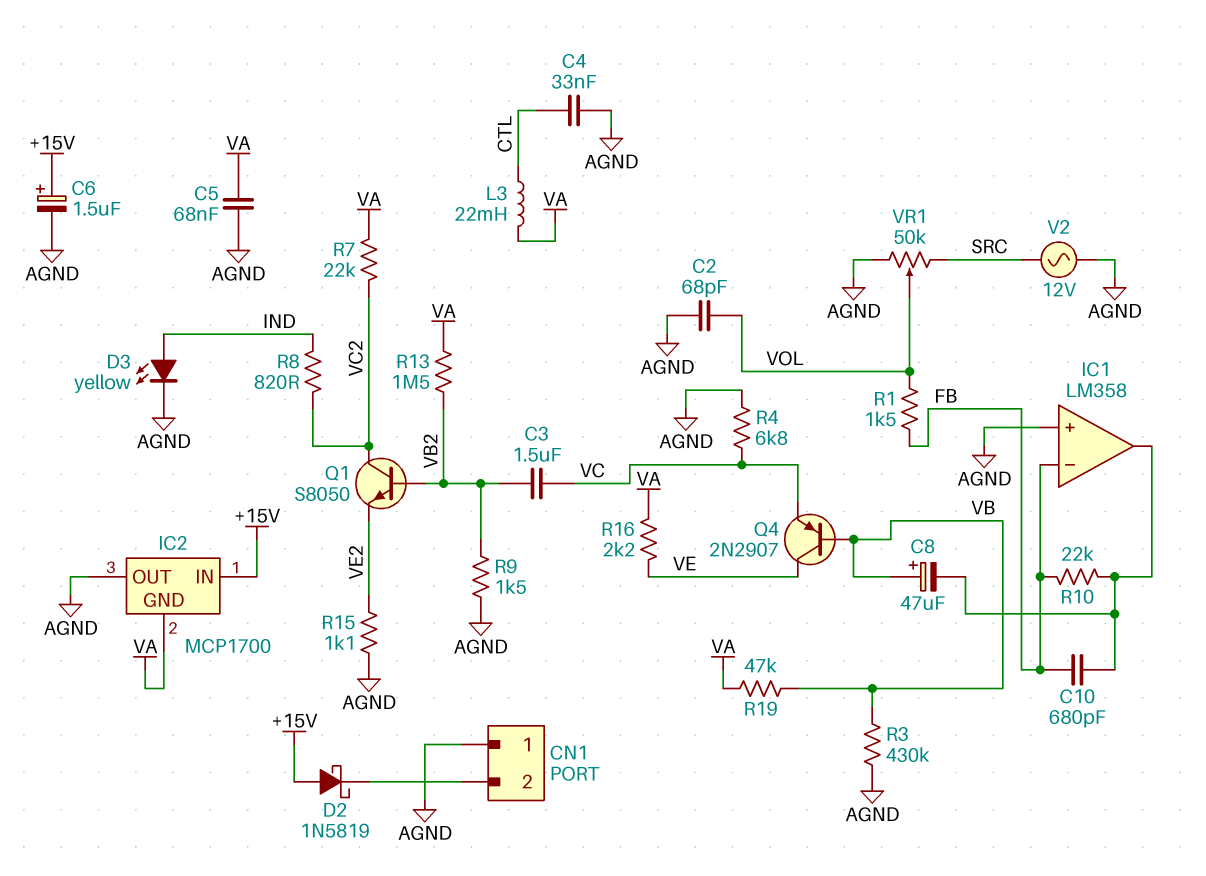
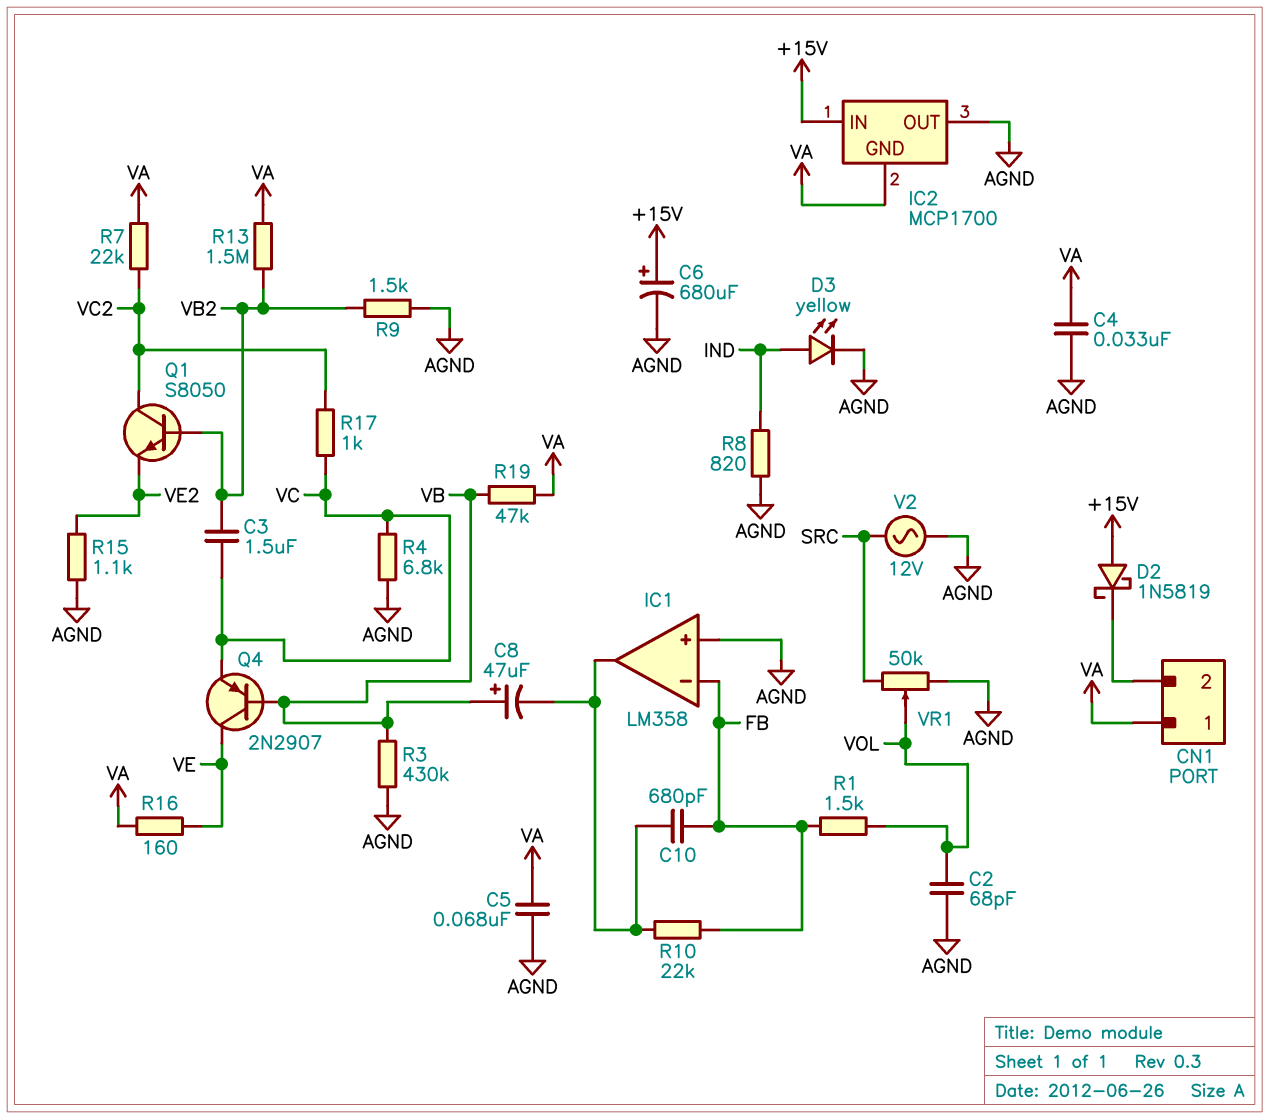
C4: 33nF (AGND, CTL) -> 33nF (AGND, VA)
C6: 1.5uF (plus +15V, minus AGND) -> 680uF (plus +15V, minus AGND)
CN1 pin 1: AGND -> VA
L3: 22mH (CTL, VA) -> none
R8: 820 (IND, VC2) -> 820 (AGND, IND)
R16: 2.2k (VA, VE) -> 160 (VA, VE)
R17: none -> 1k (VC, VC2)

